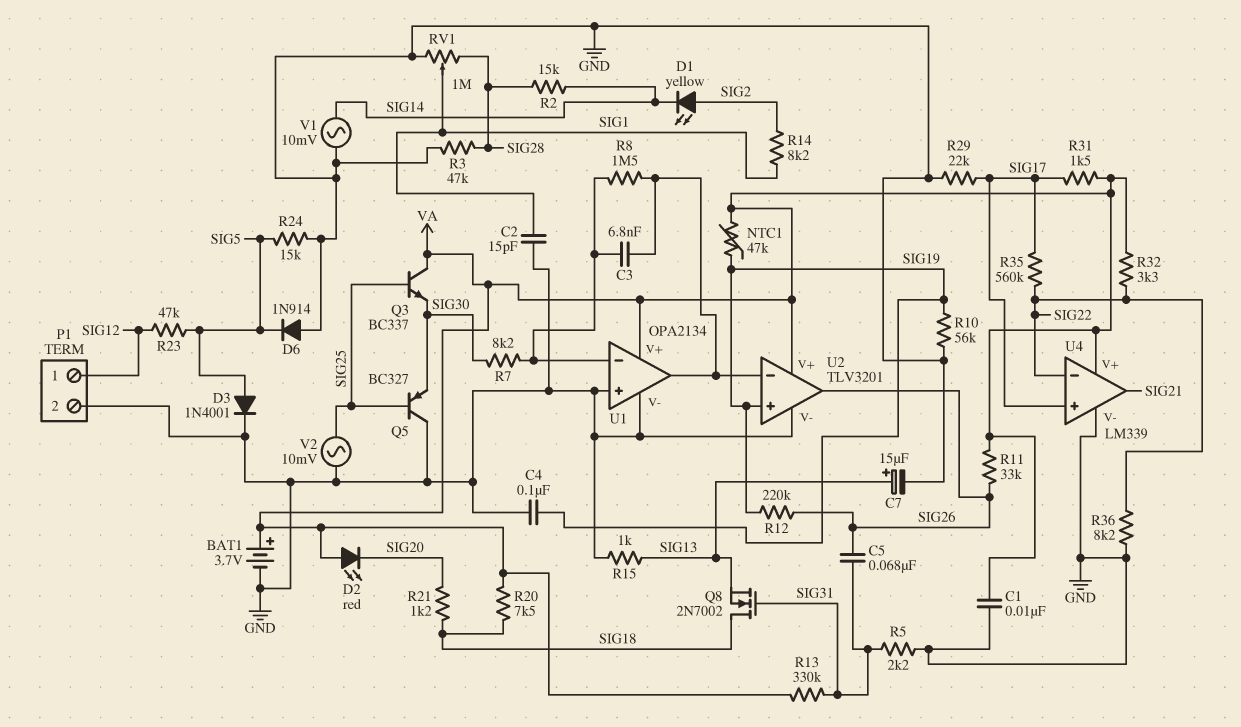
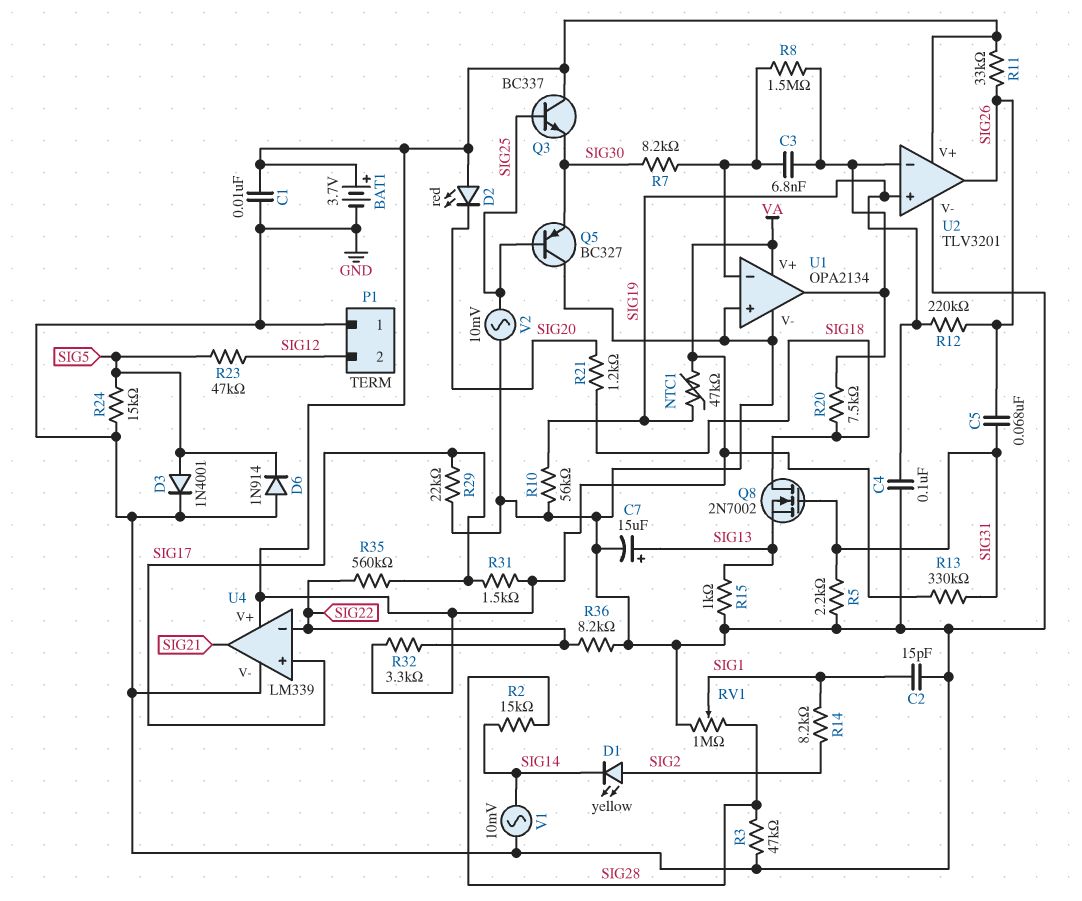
P1 pin 1: SIG12 -> GND
P1 pin 2: GND -> SIG12
R20: 7.5k (SIG18, VA) -> 7.5k (SIG18, U1/out)

